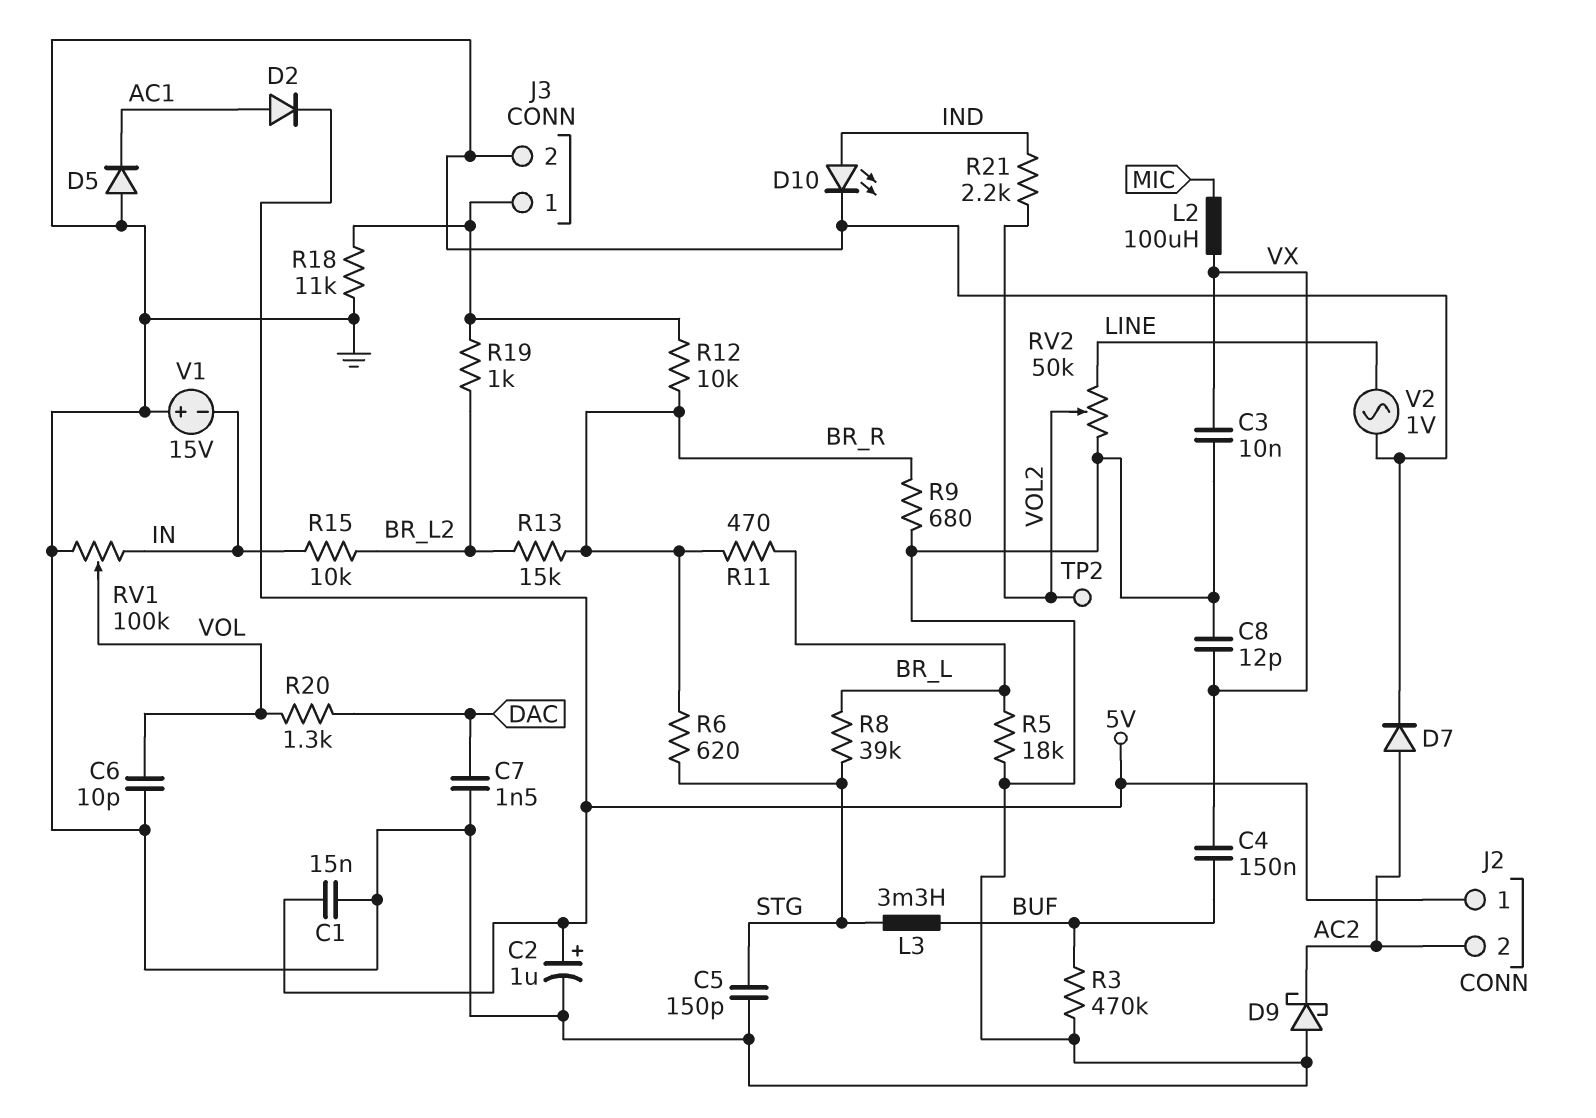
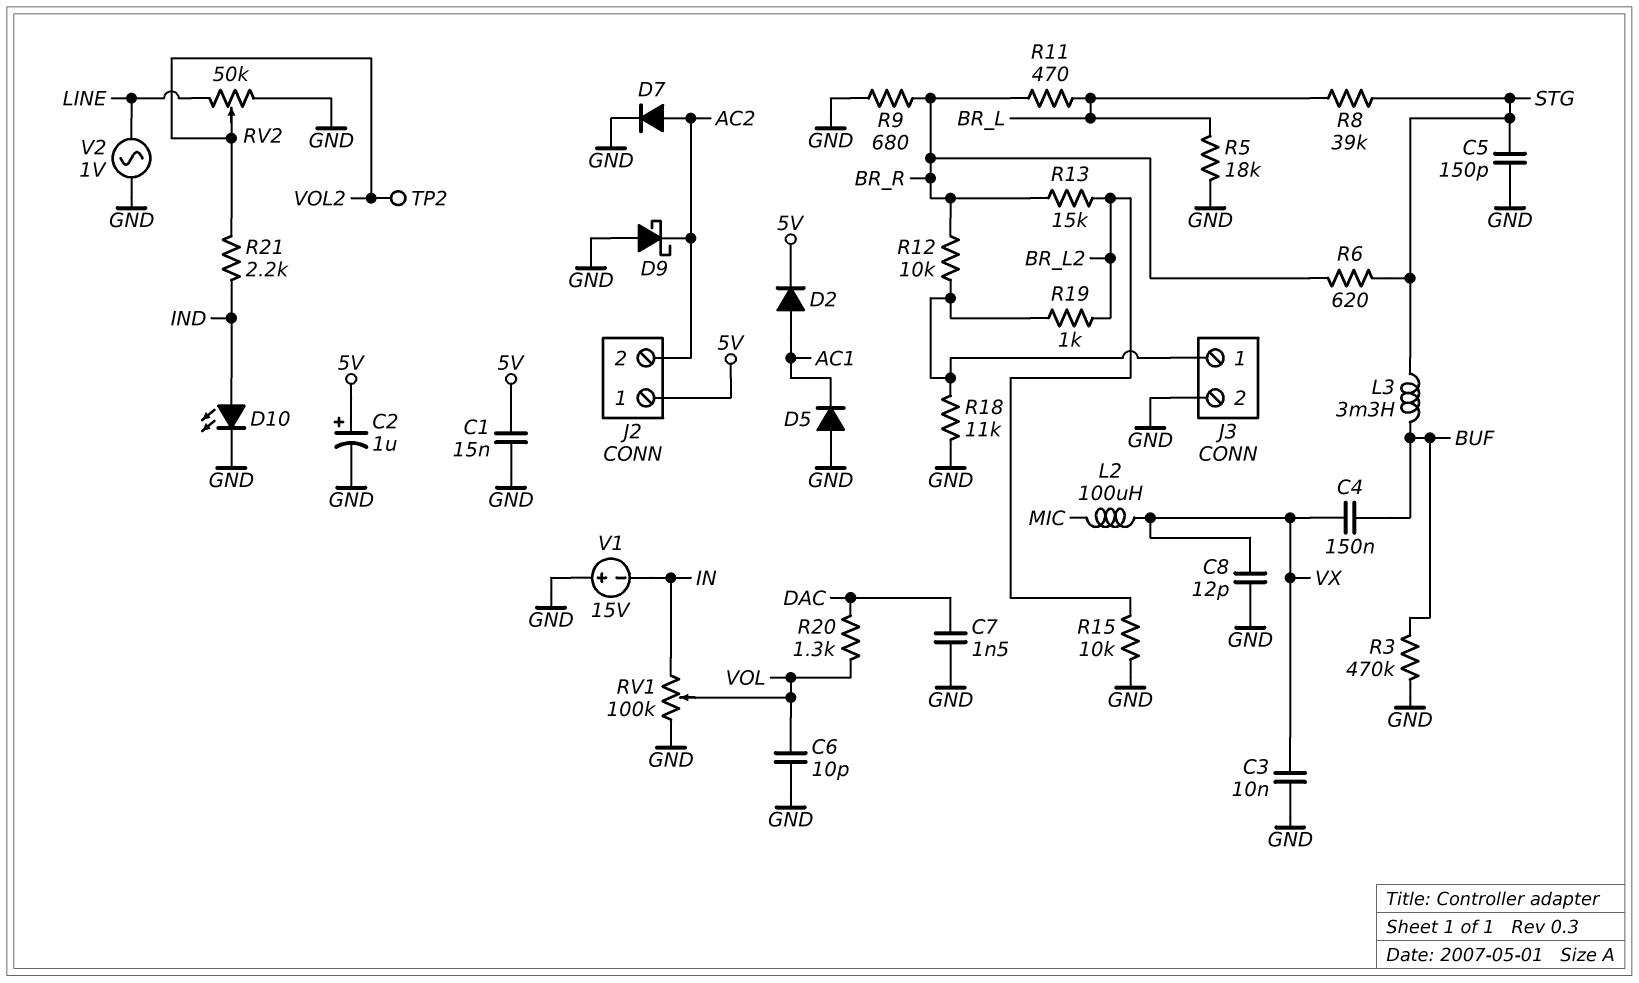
R15: 10k (BR_L2, IN) -> 10k (BR_L2, GND)

